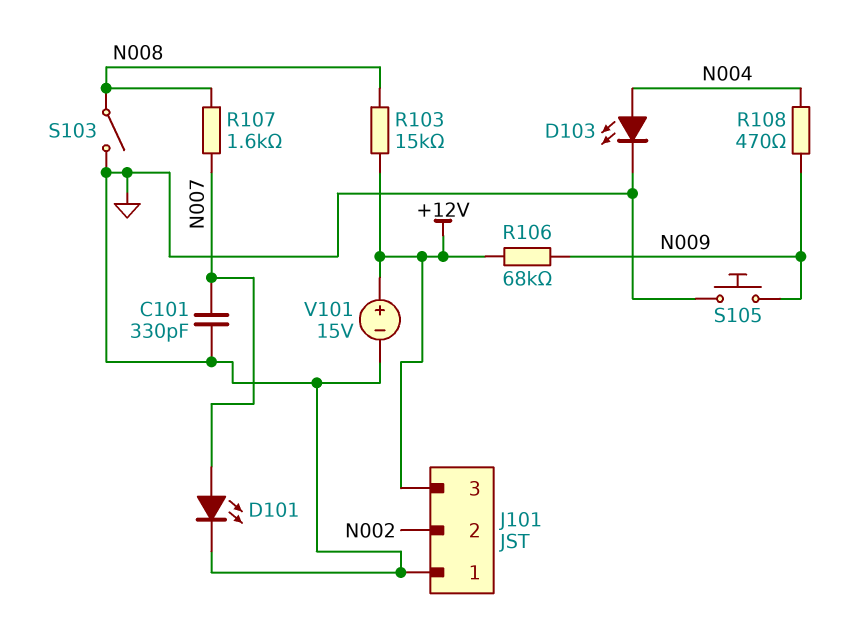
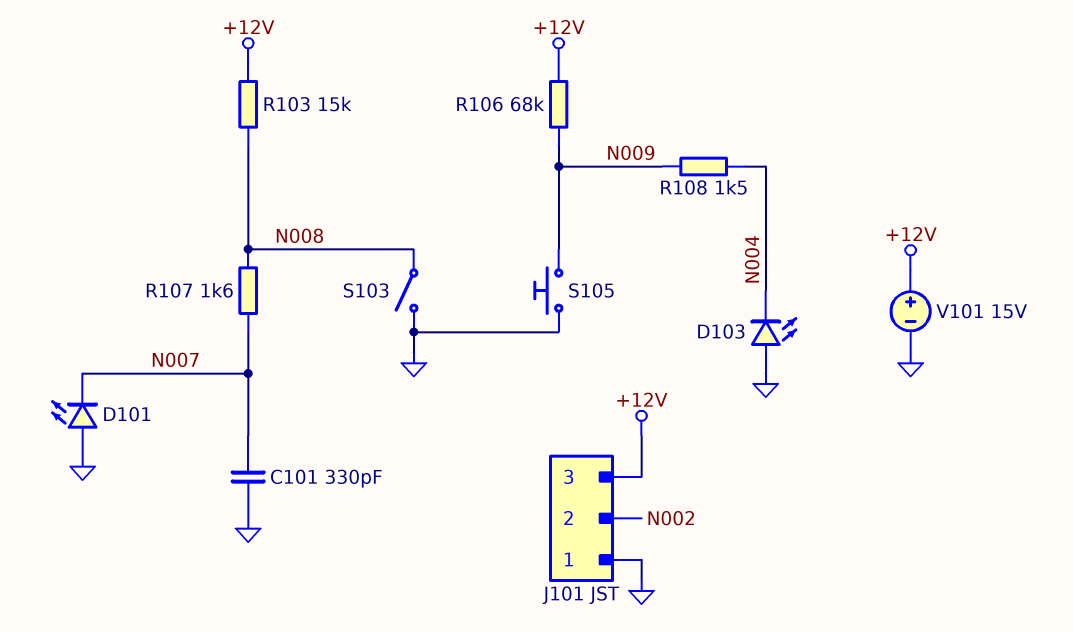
D101: LED (A N007, K GND) -> LED (A GND, K N007)
D103: LED (A N004, K GND) -> LED (A GND, K N004)
R108: 470 (N004, N009) -> 1.5k (N004, N009)

